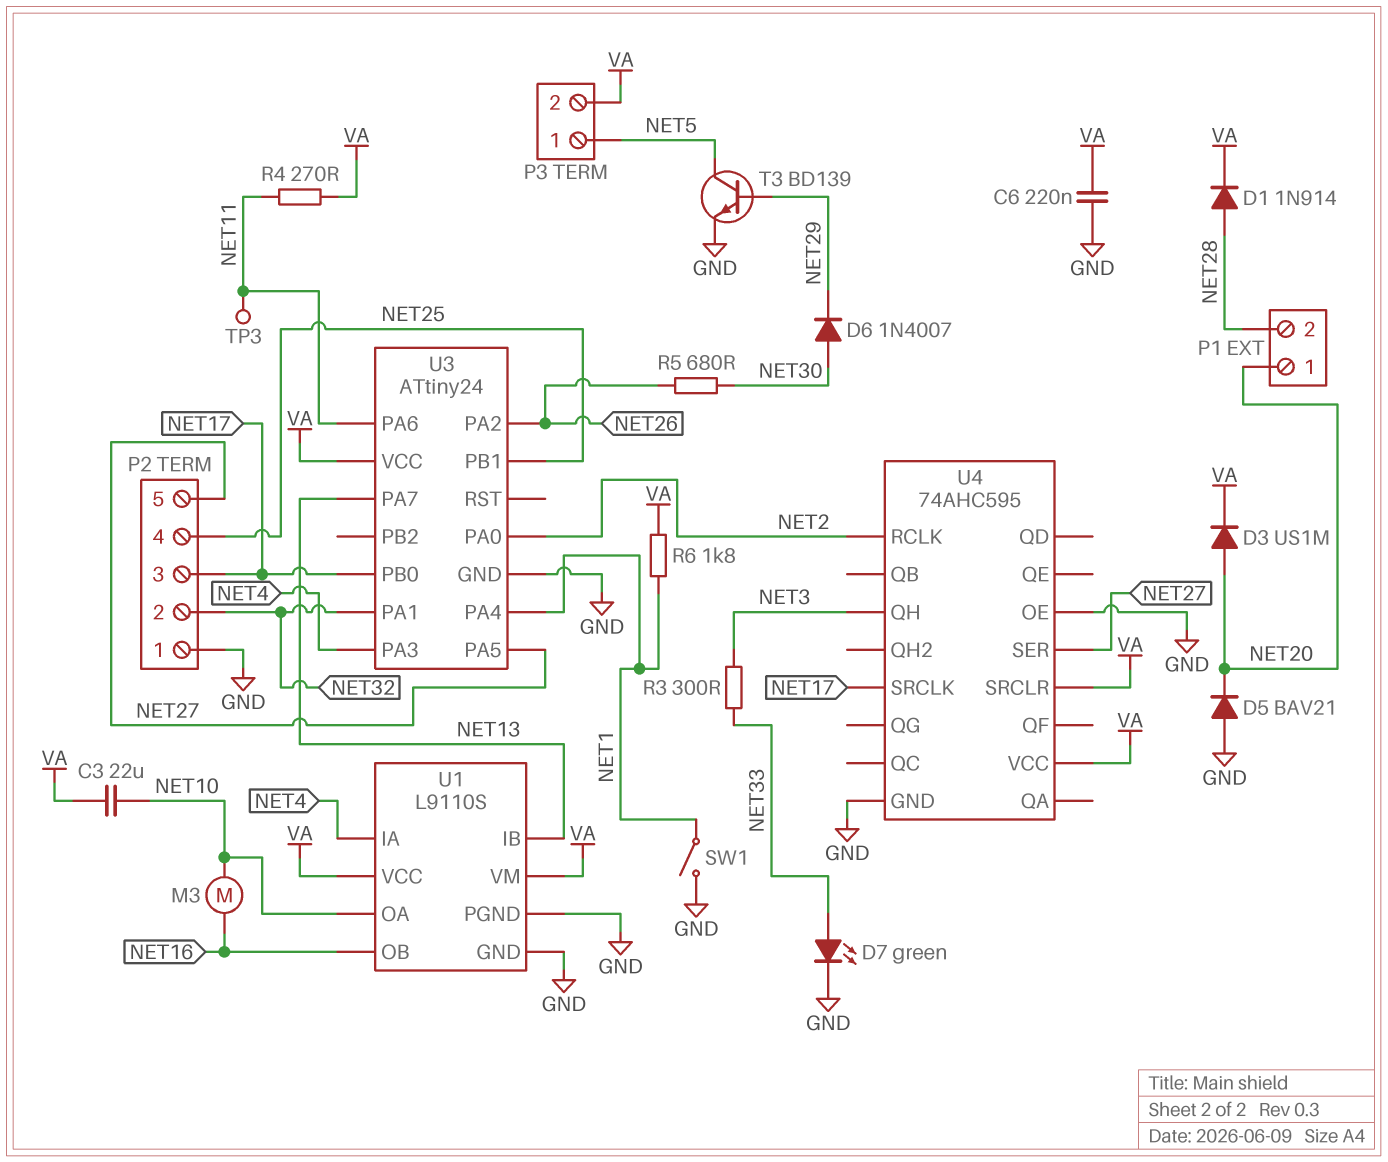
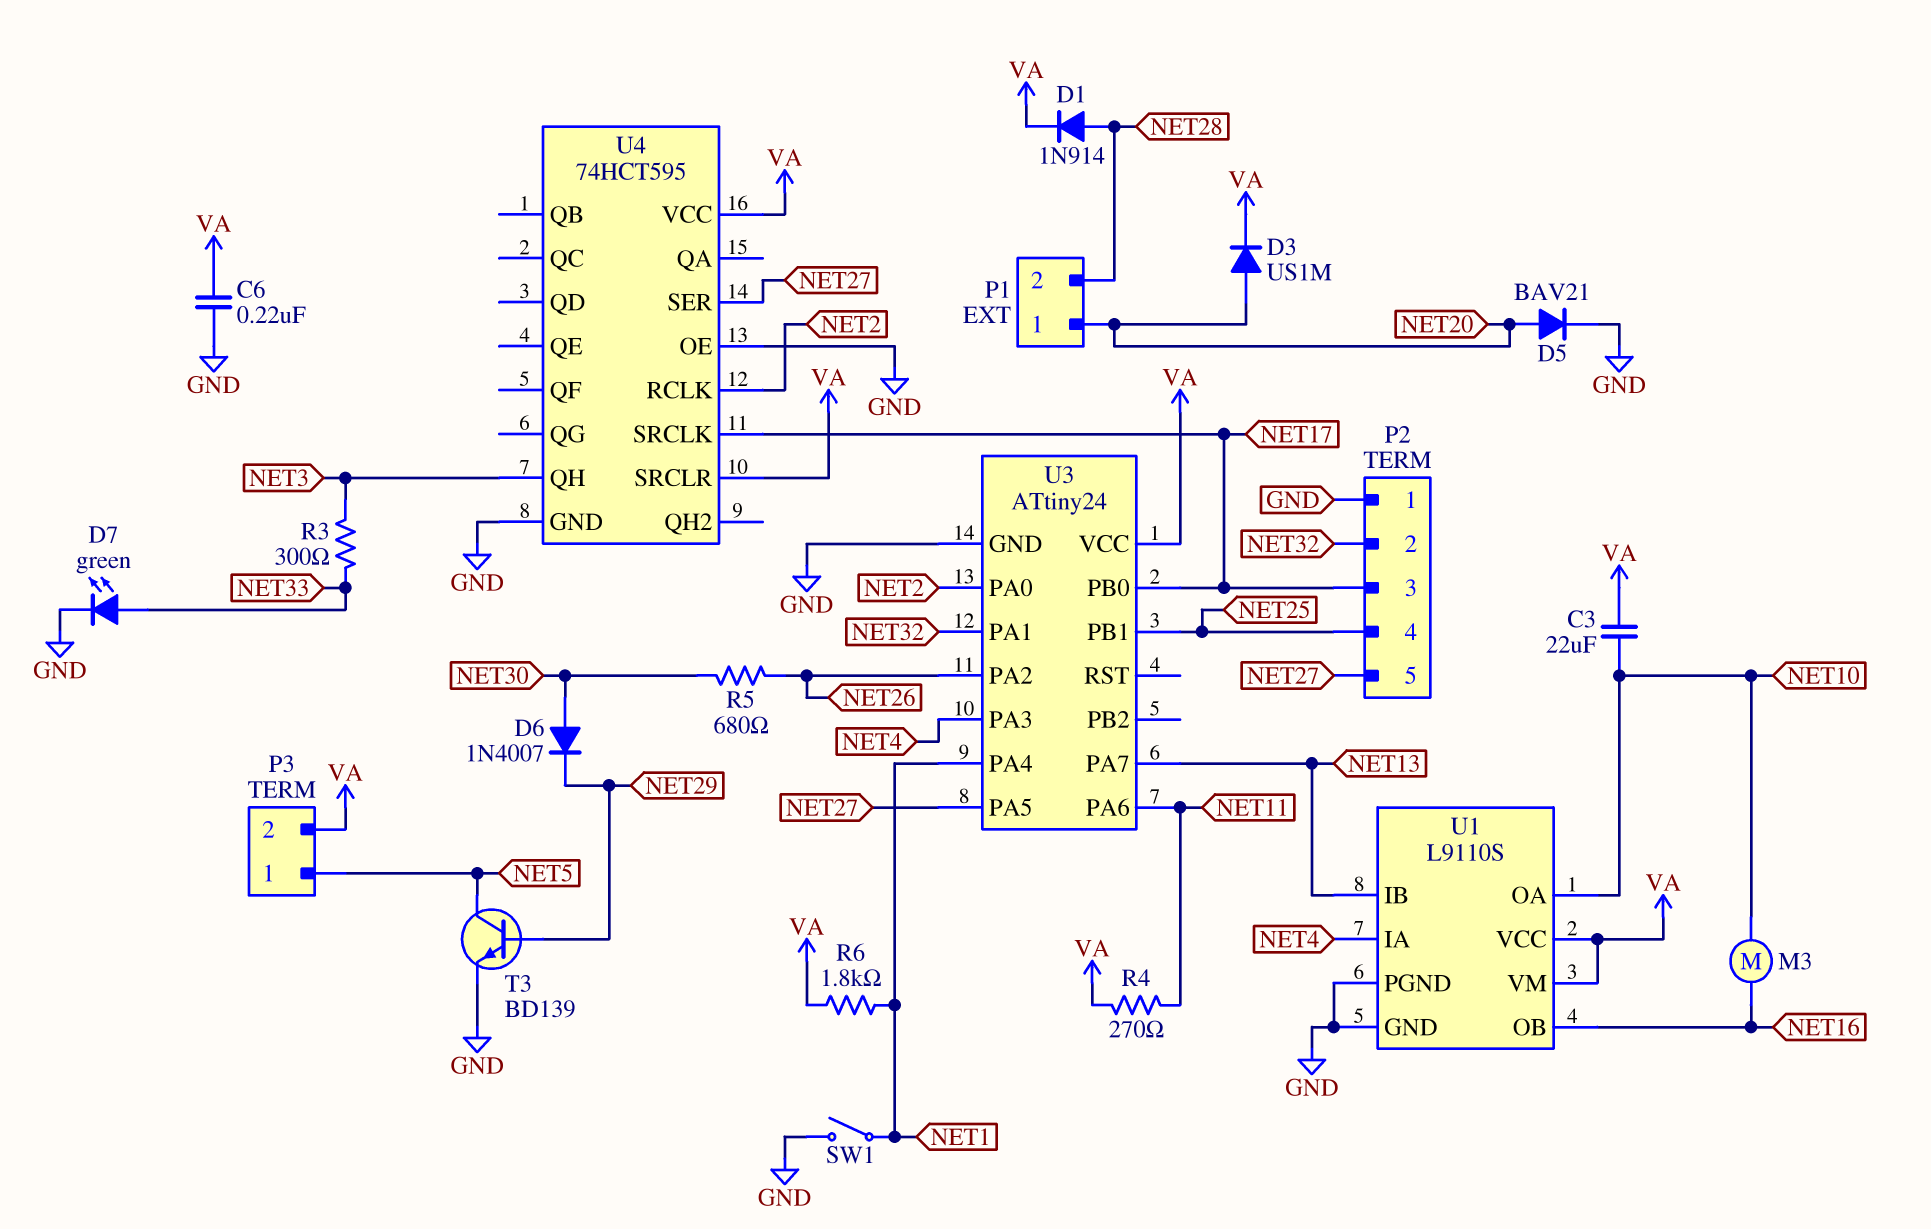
D5: diode BAV21 (A GND, K NET20) -> diode BAV21 (A NET20, K GND)
TP3: test point (NET11) -> none
U4: 74AHC595 -> 74HCT595

